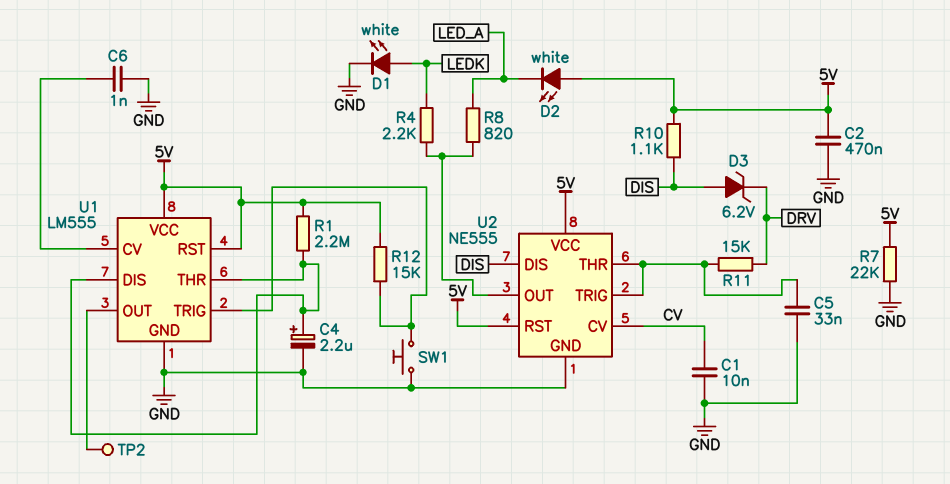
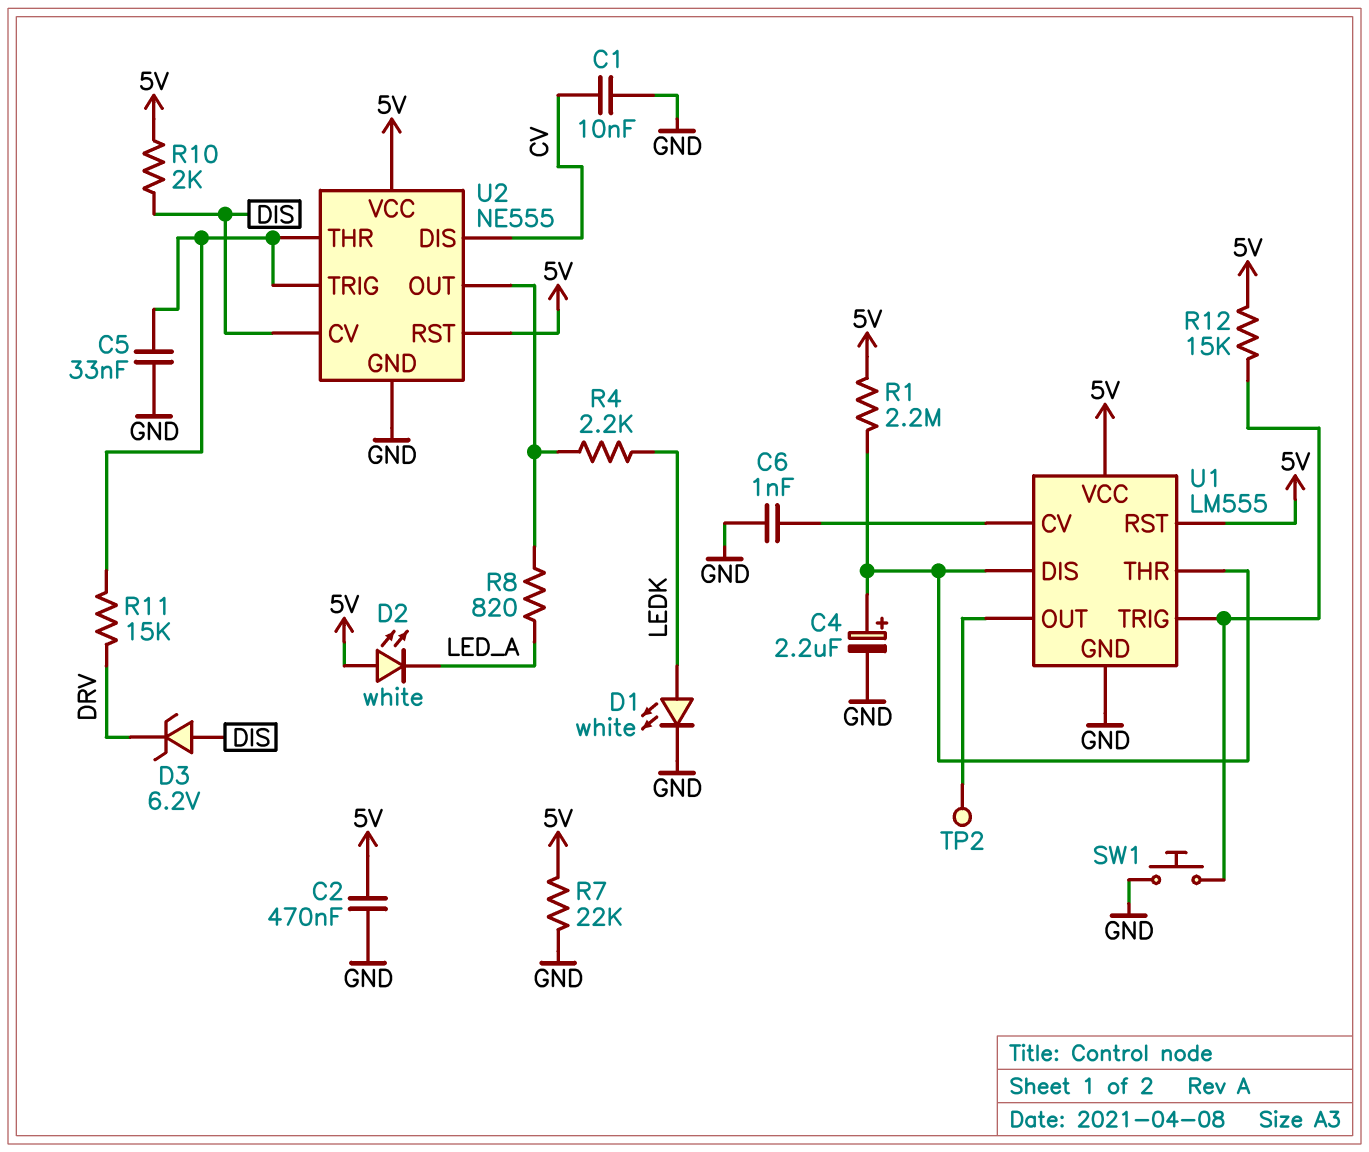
R10: 1.1k (5V, DIS) -> 2k (5V, DIS)
U2 pin CV: CV -> DIS
U2 pin DIS: DIS -> CV

